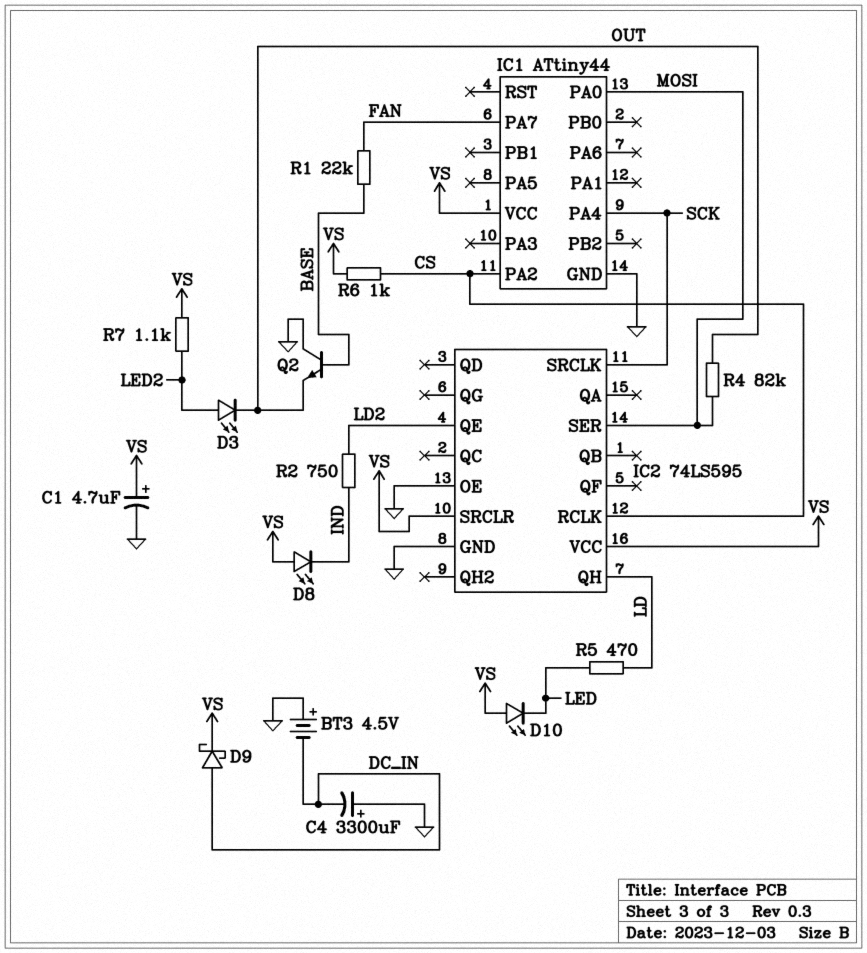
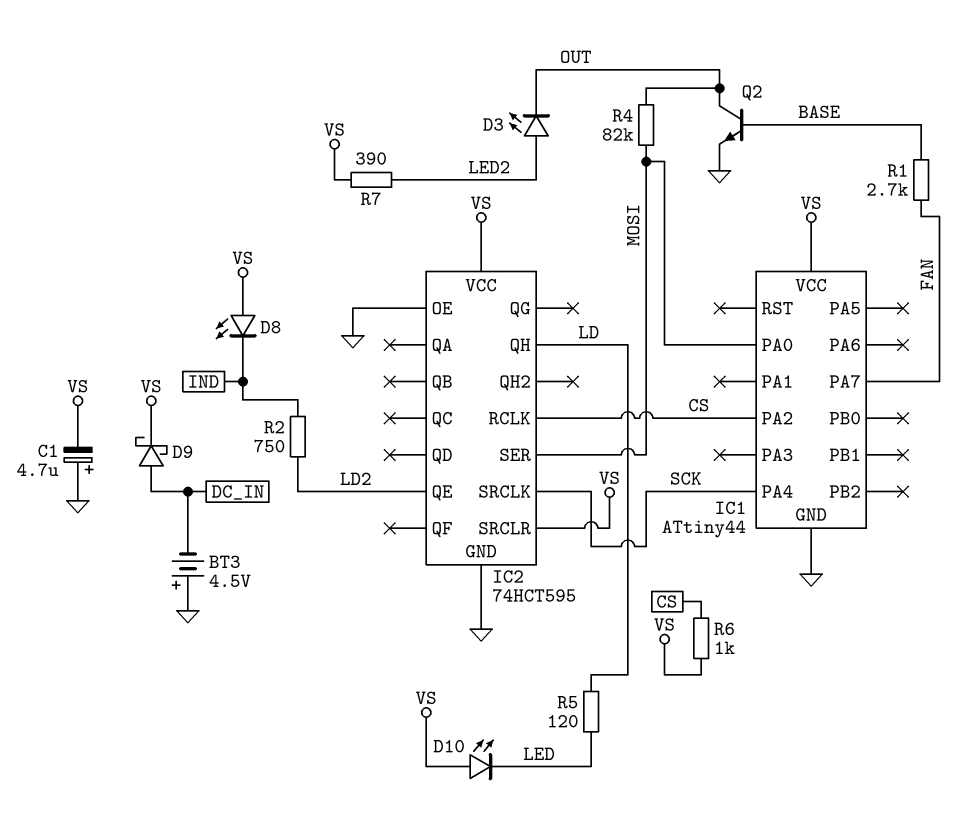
C1: 4.7uF (plus VS, minus GND) -> 4.7uF (plus GND, minus VS)
C4: 3300uF (plus GND, minus DC_IN) -> none
IC2: 74LS595 -> 74HCT595
Q2: NPN (B BASE, C GND, E OUT) -> NPN (B BASE, C OUT, E GND)
R1: 22k (BASE, FAN) -> 2.7k (BASE, FAN)
R5: 470 (LD, LED) -> 120 (LD, LED)
R7: 1.1k (LED2, VS) -> 390 (LED2, VS)

